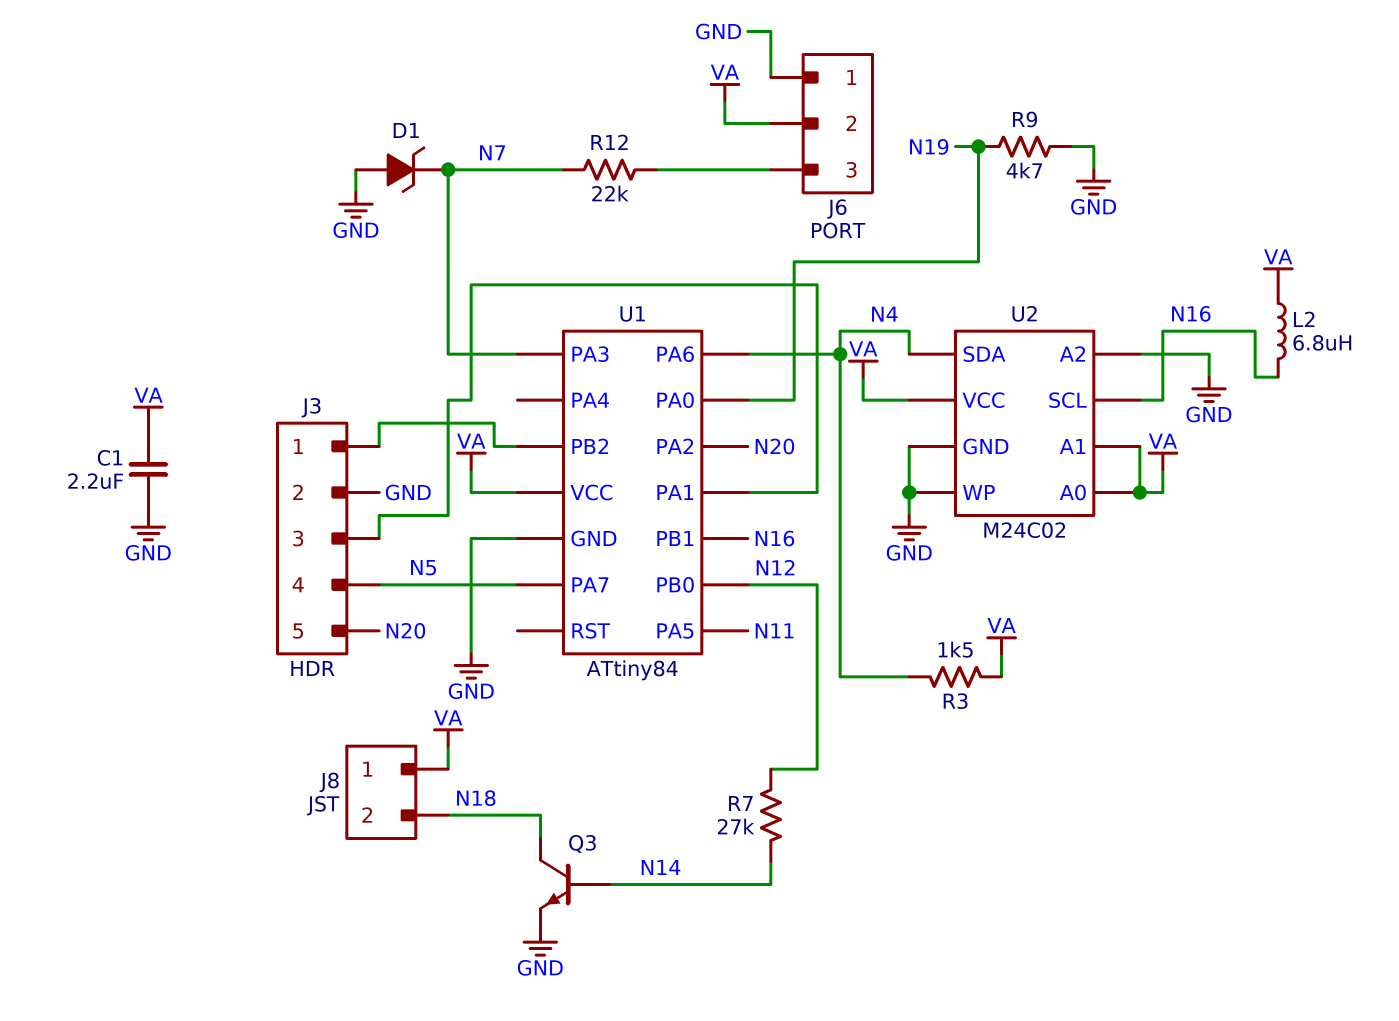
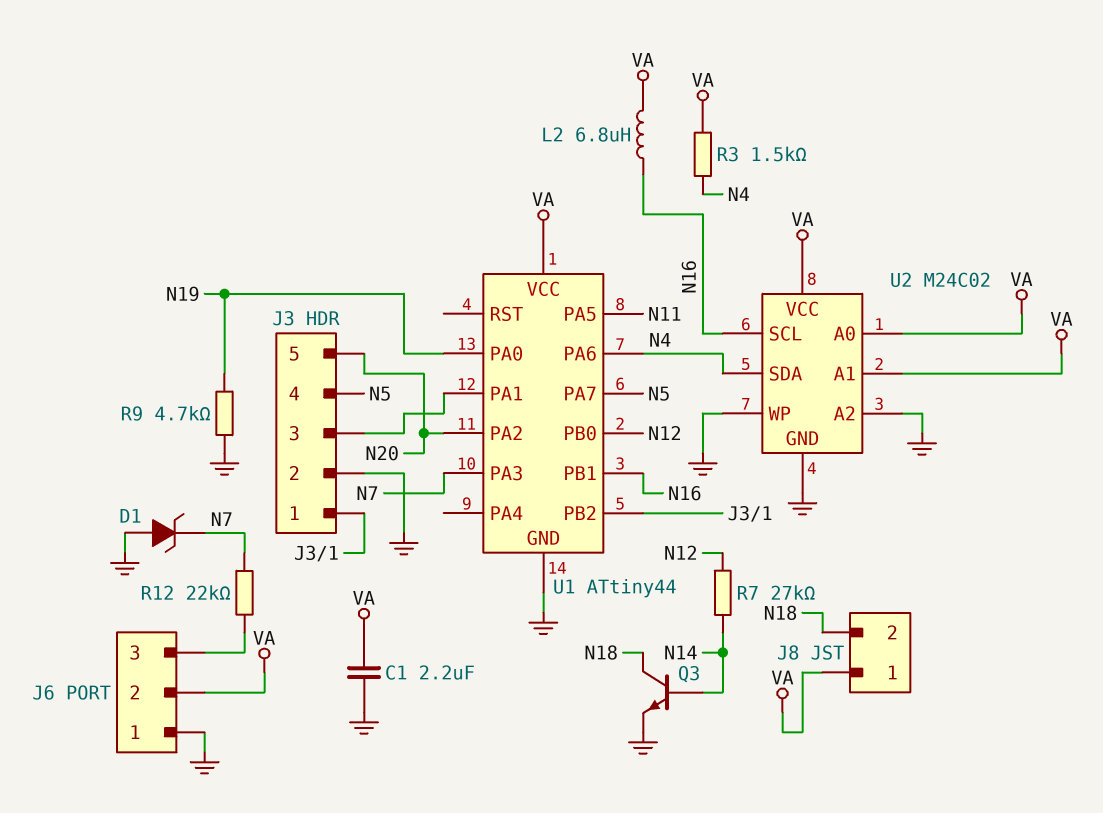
U1: ATtiny84 -> ATtiny44

